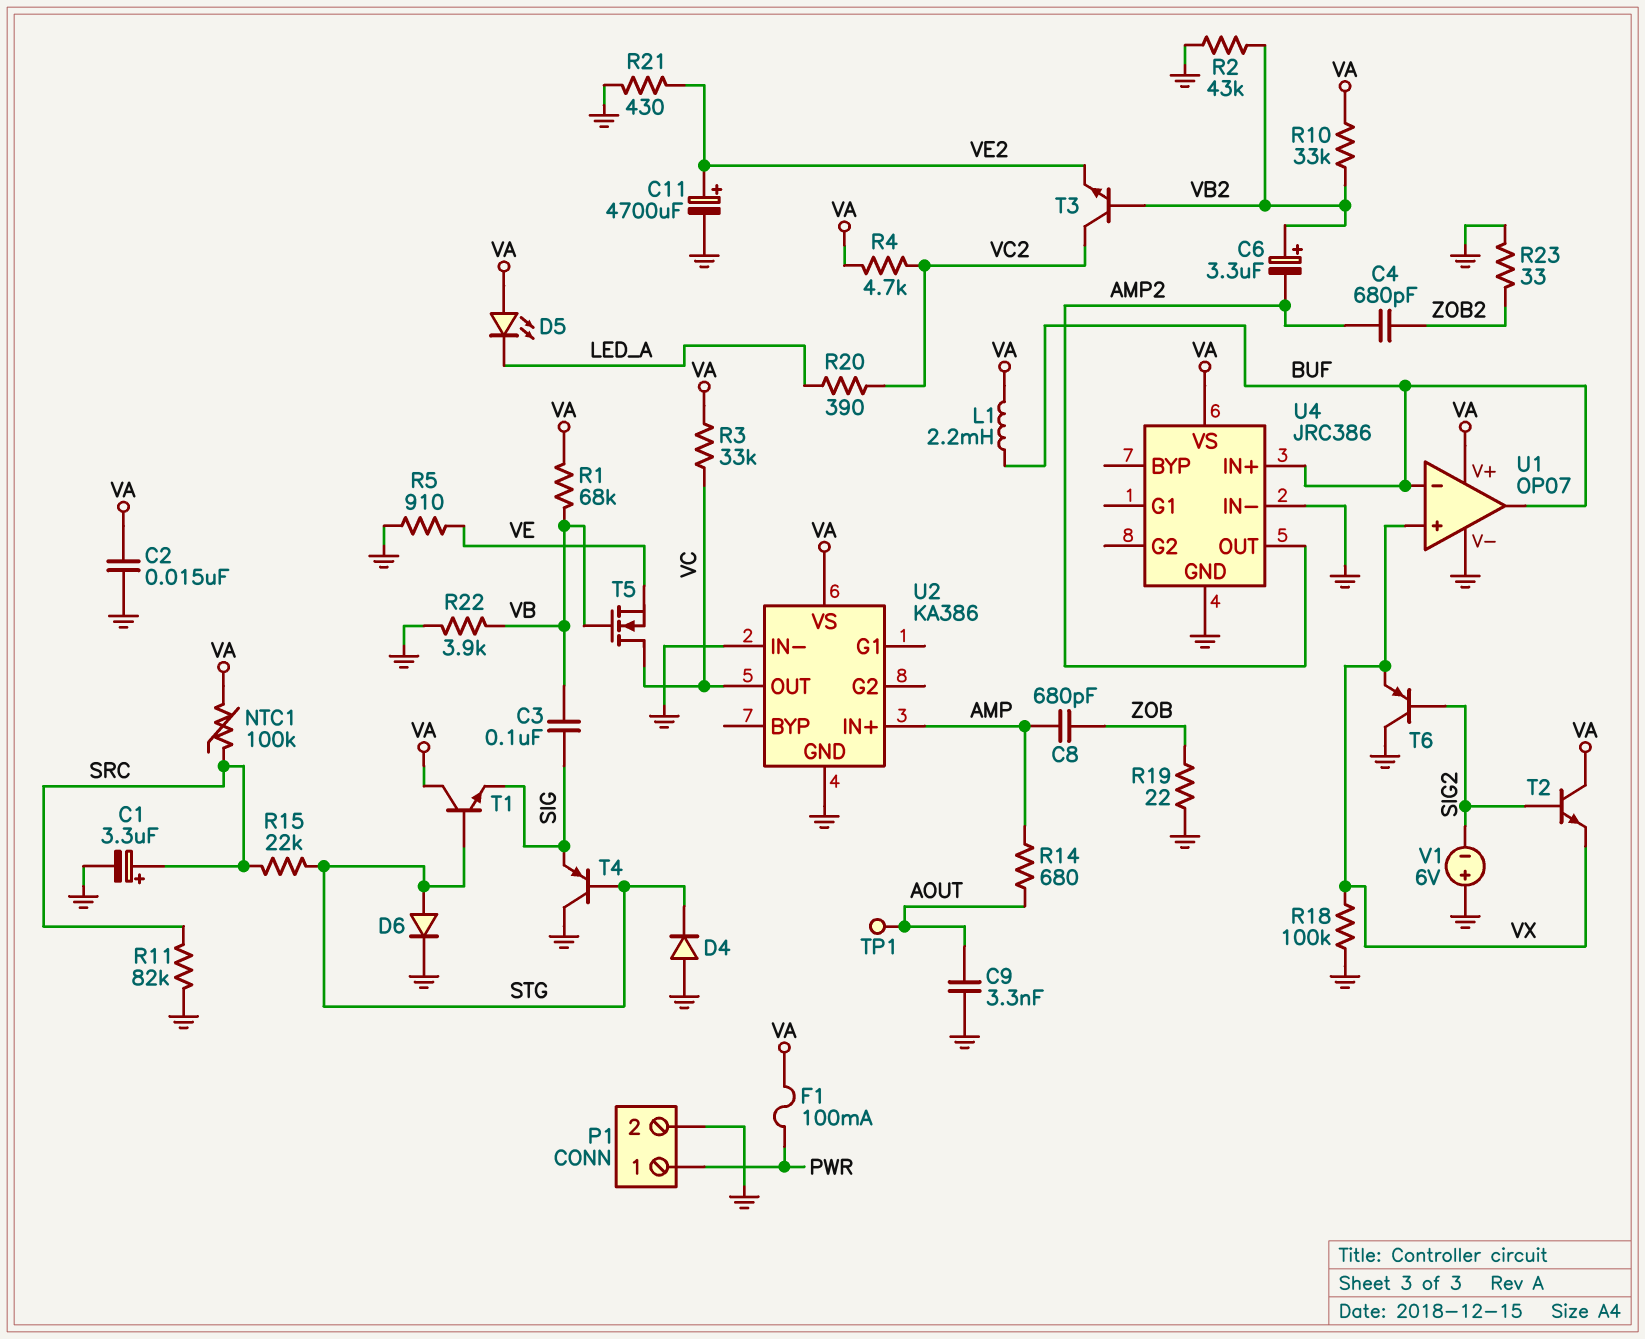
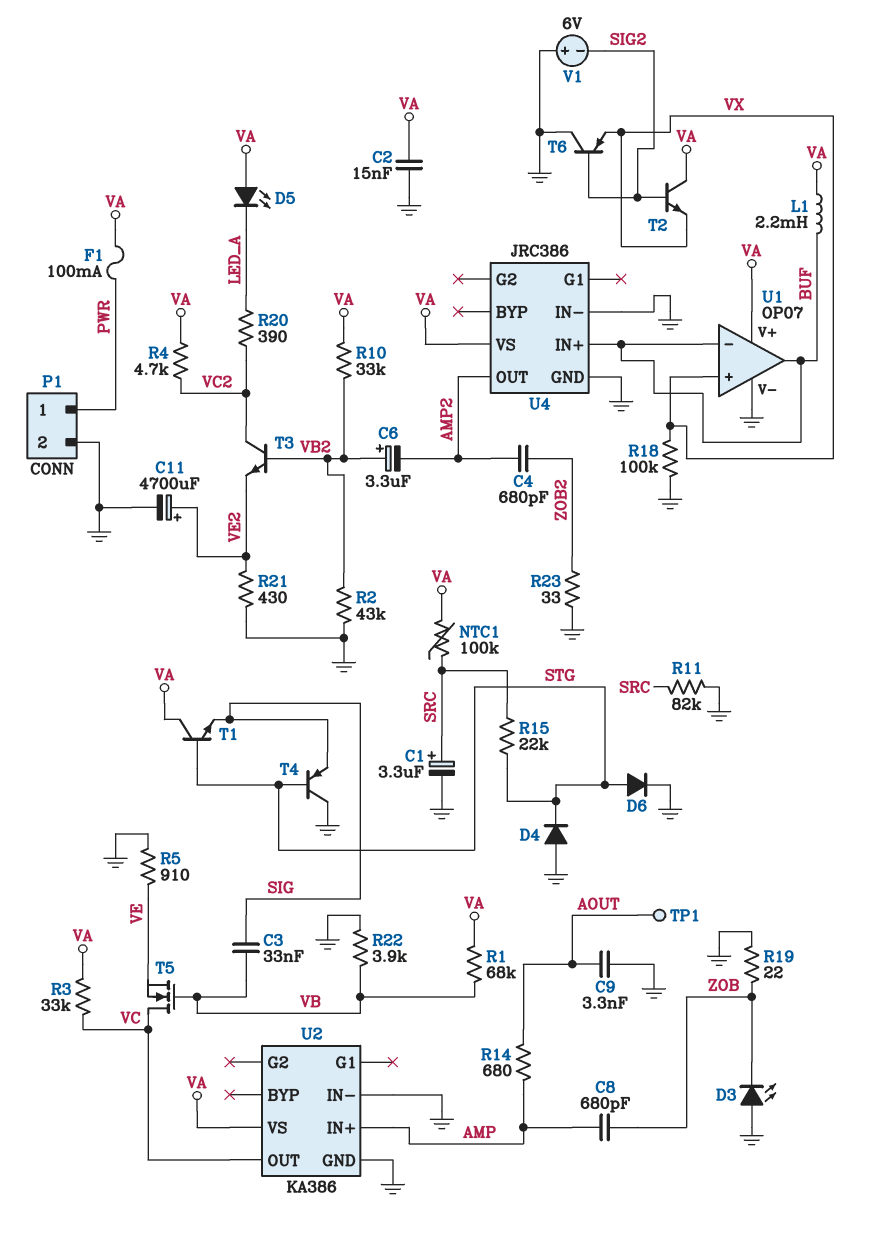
C3: 100nF (SIG, VB) -> 33nF (SIG, VB)
D3: none -> LED (A GND, K ZOB)

